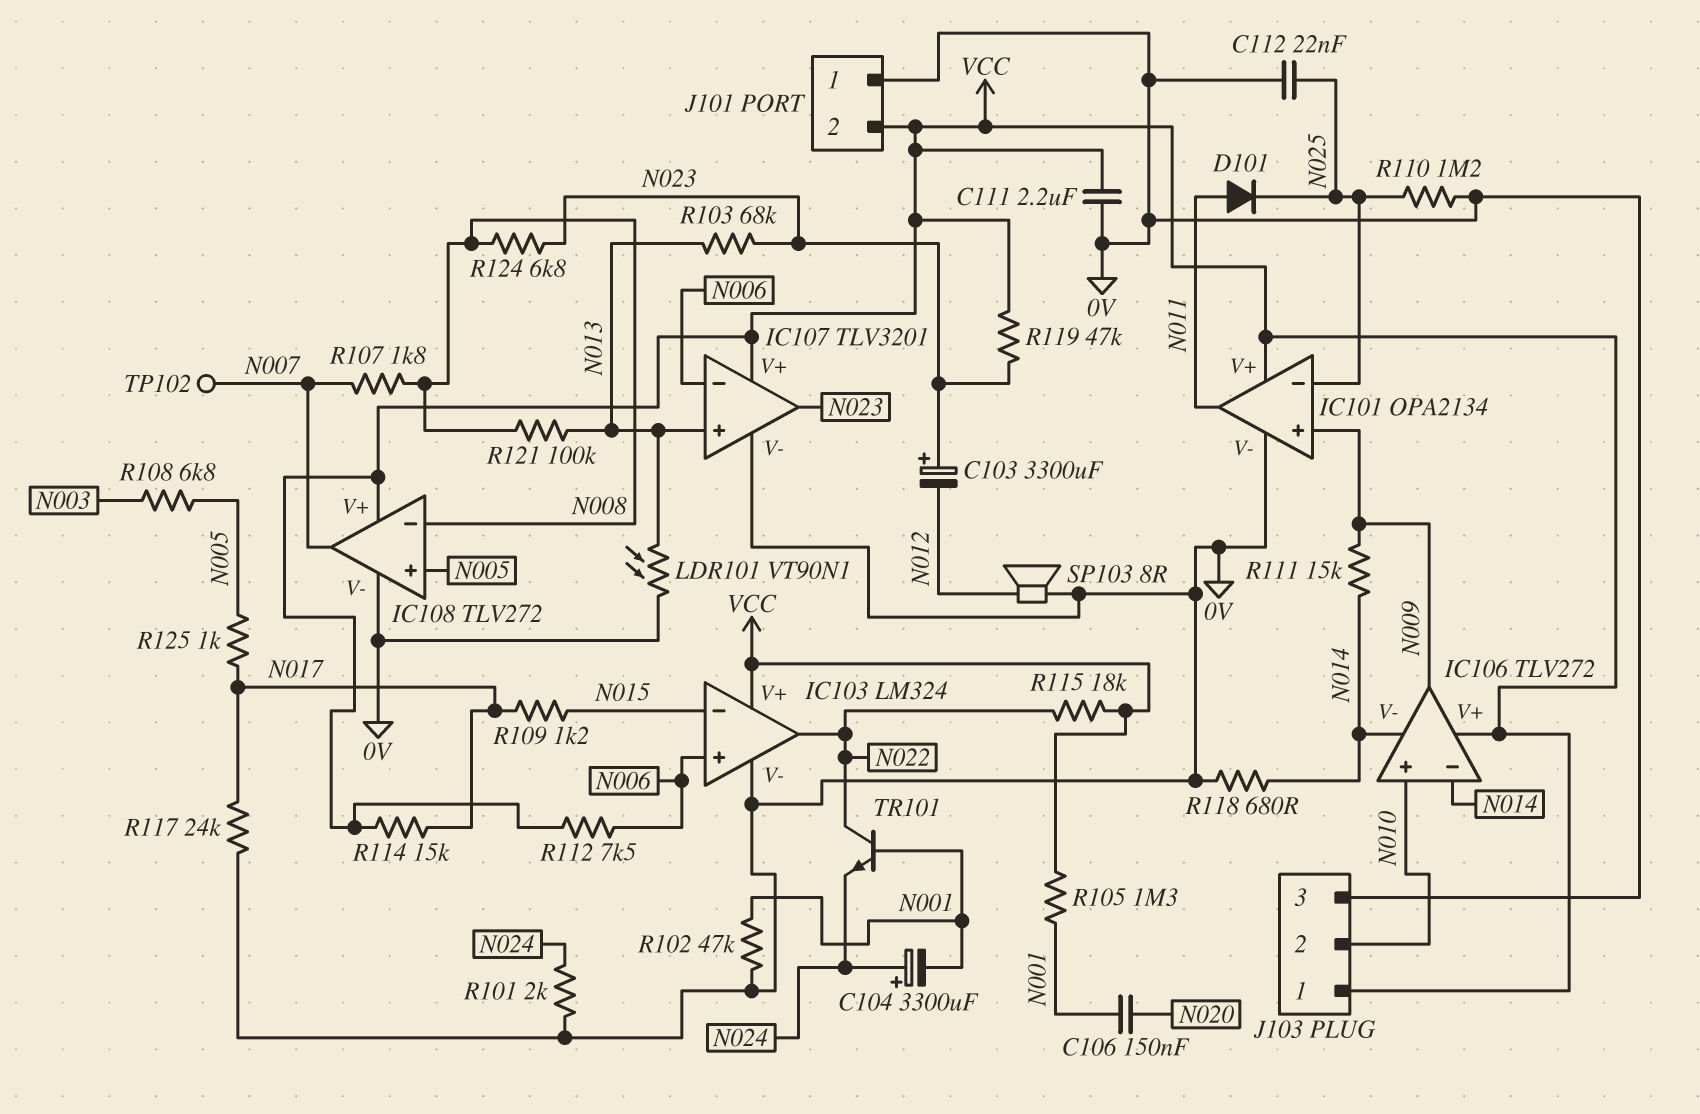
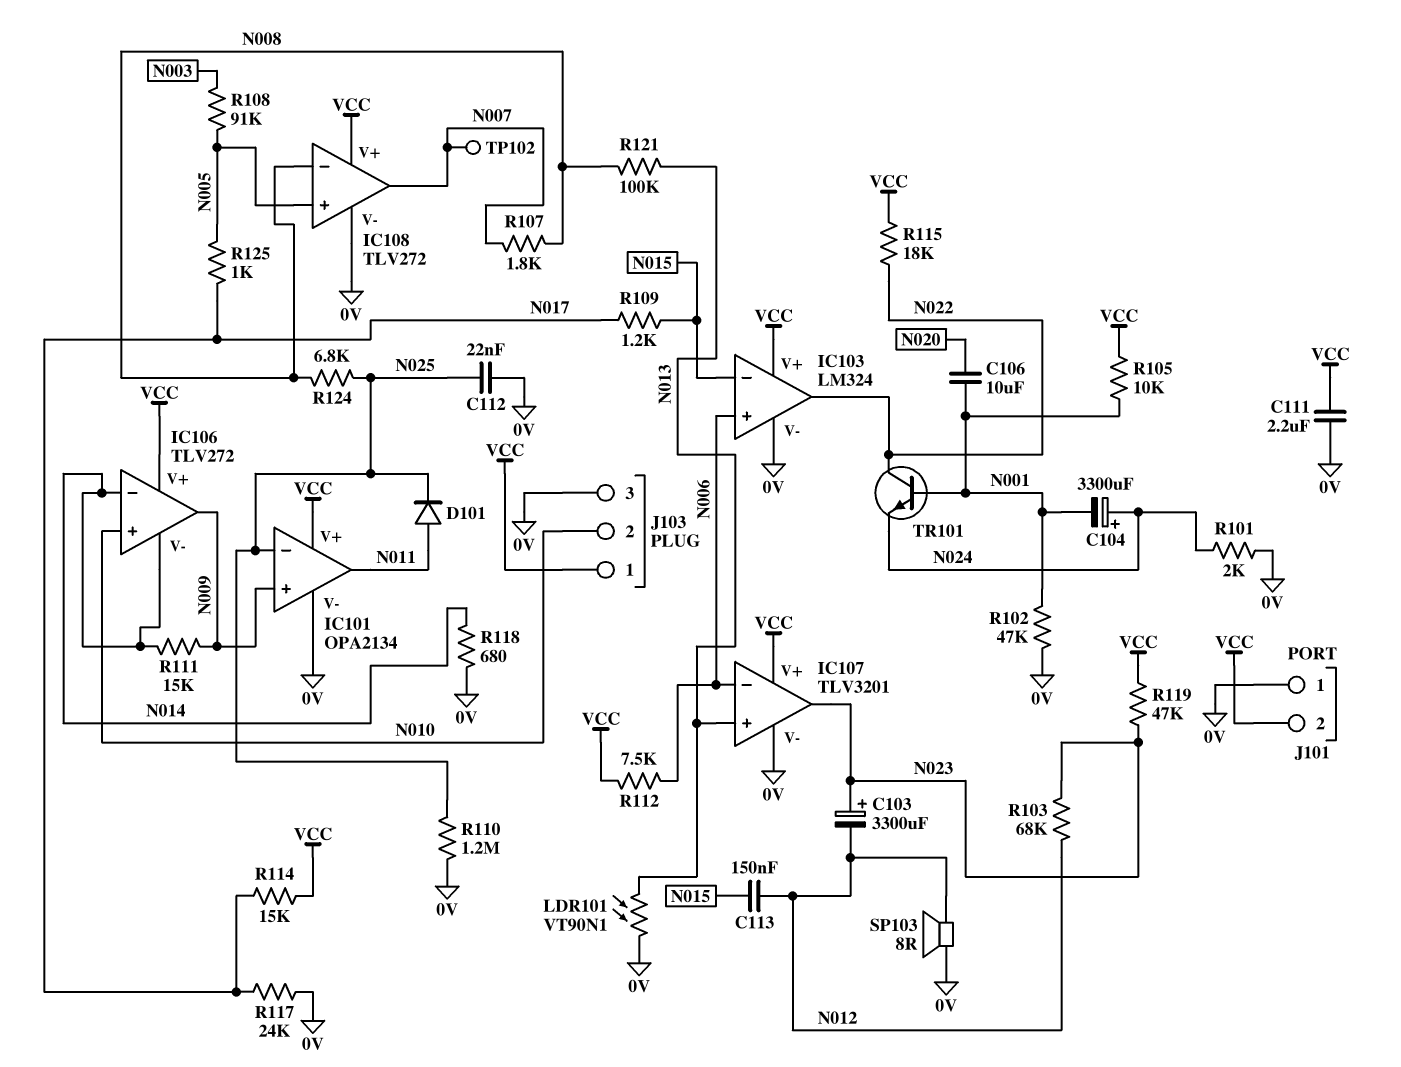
C106: 150nF (N001, N020) -> 10uF (N001, N020)
C113: none -> 150nF (N012, N015)
R103: 68k (N013, N023) -> 68k (N012, N023)
R105: 1.3M (N001, VCC) -> 10k (N001, VCC)
R108: 6.8k (N003, N005) -> 91k (N003, N005)
R124: 6.8k (N008, N023) -> 6.8k (N008, N025)

